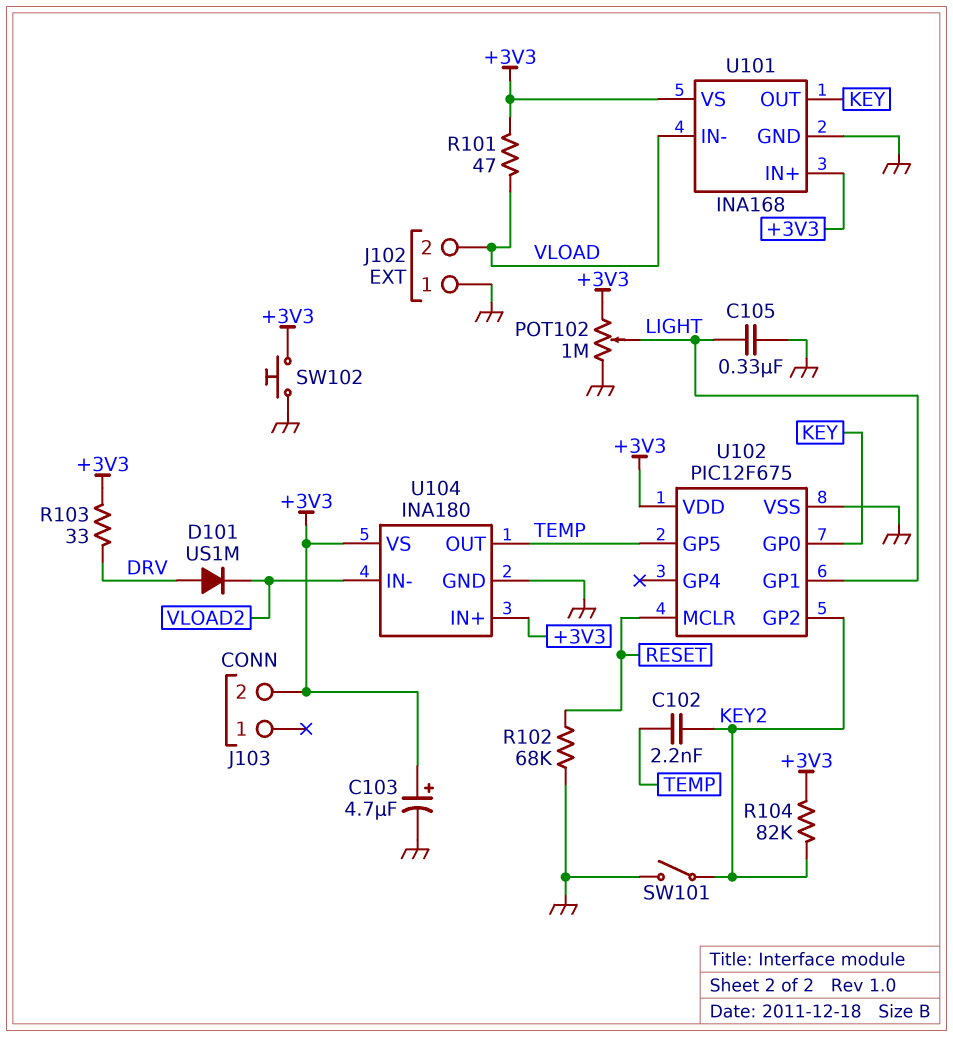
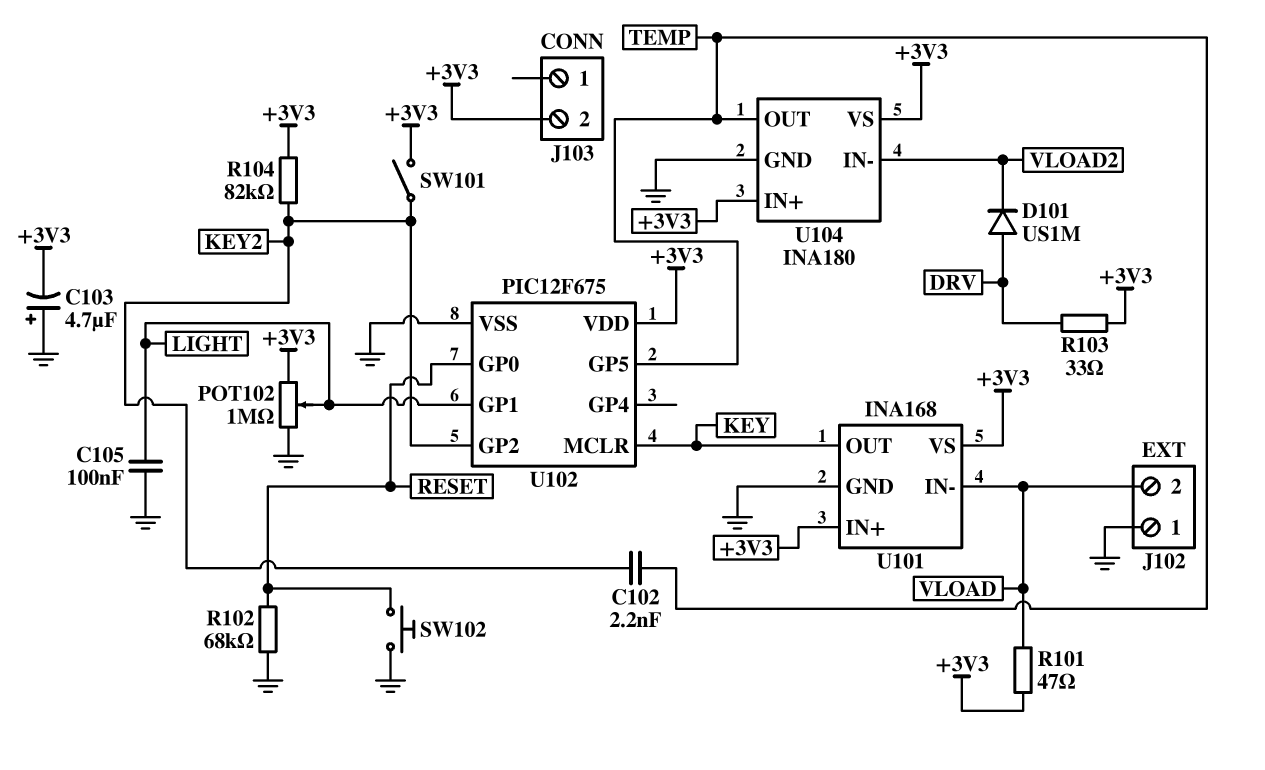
C103: 4.7uF (plus +3V3, minus GND) -> 4.7uF (plus GND, minus +3V3)
C105: 330nF (GND, LIGHT) -> 100nF (GND, LIGHT)
SW101: switch (GND, KEY2) -> switch (+3V3, KEY2)
SW102: button (+3V3, GND) -> button (GND, RESET)
U102 pin GP0: KEY -> RESET
U102 pin MCLR: RESET -> KEY

